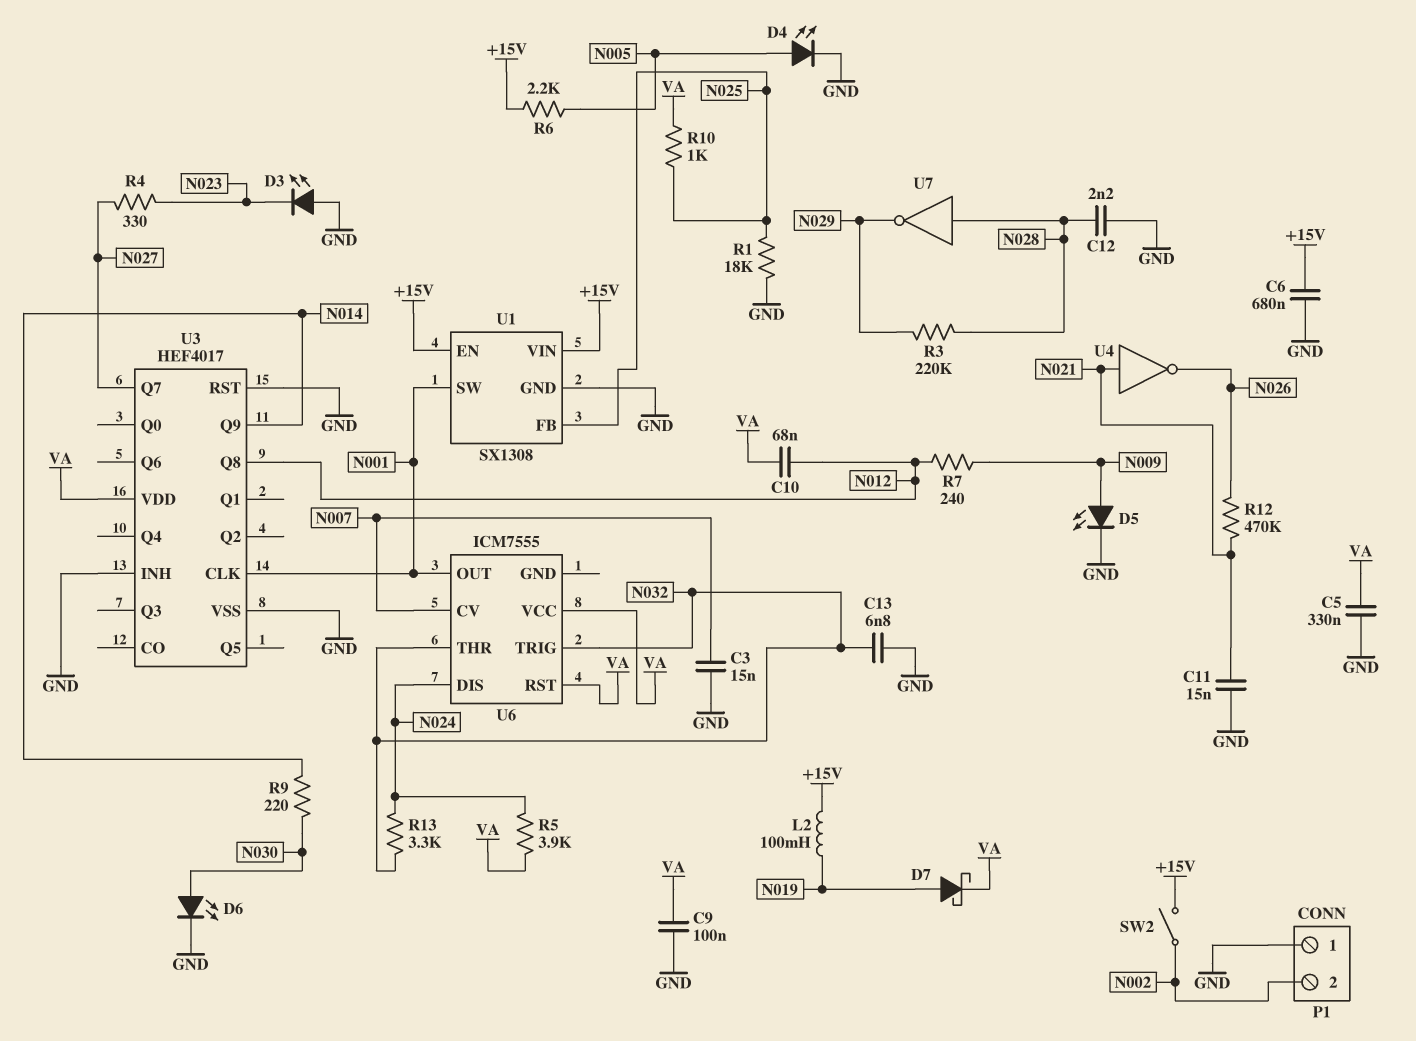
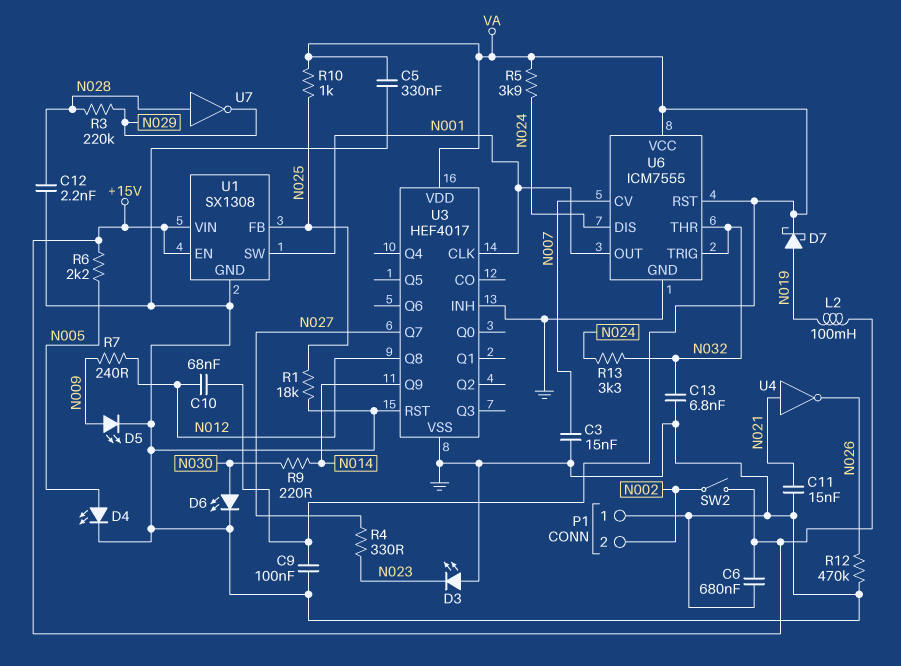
R12: 470k (N021, N026) -> 470k (GND, N026)
U6 pin GND: none -> GND

